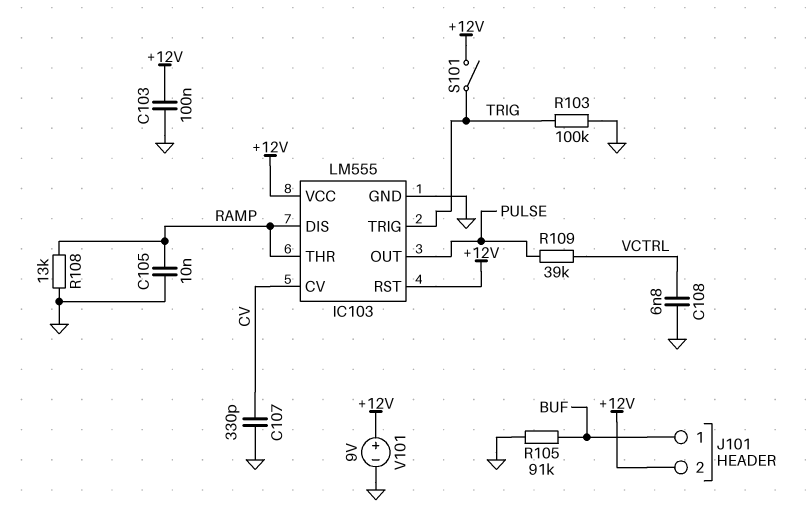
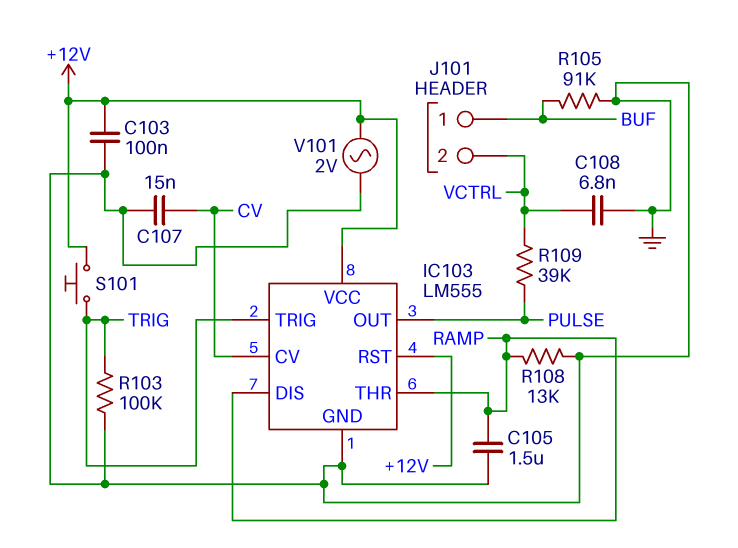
C105: 10nF (GND, RAMP) -> 1.5uF (GND, RAMP)
C107: 330pF (CV, GND) -> 15nF (CV, GND)
J101 pin 2: +12V -> VCTRL
S101: switch (+12V, TRIG) -> button (+12V, TRIG)
V101: 9V (plus +12V, minus GND) -> AC 2V (+12V, GND)

